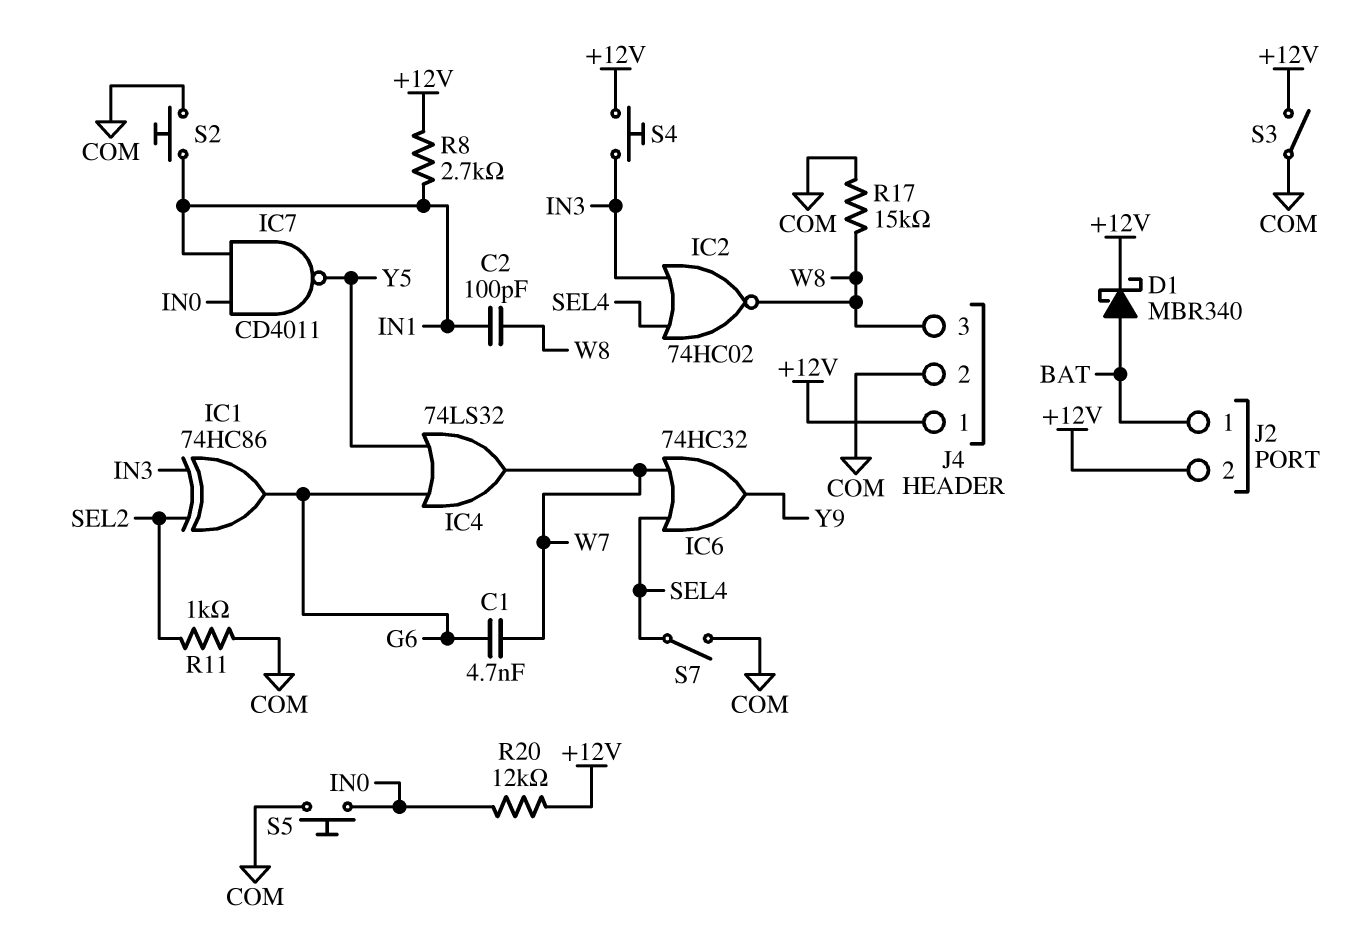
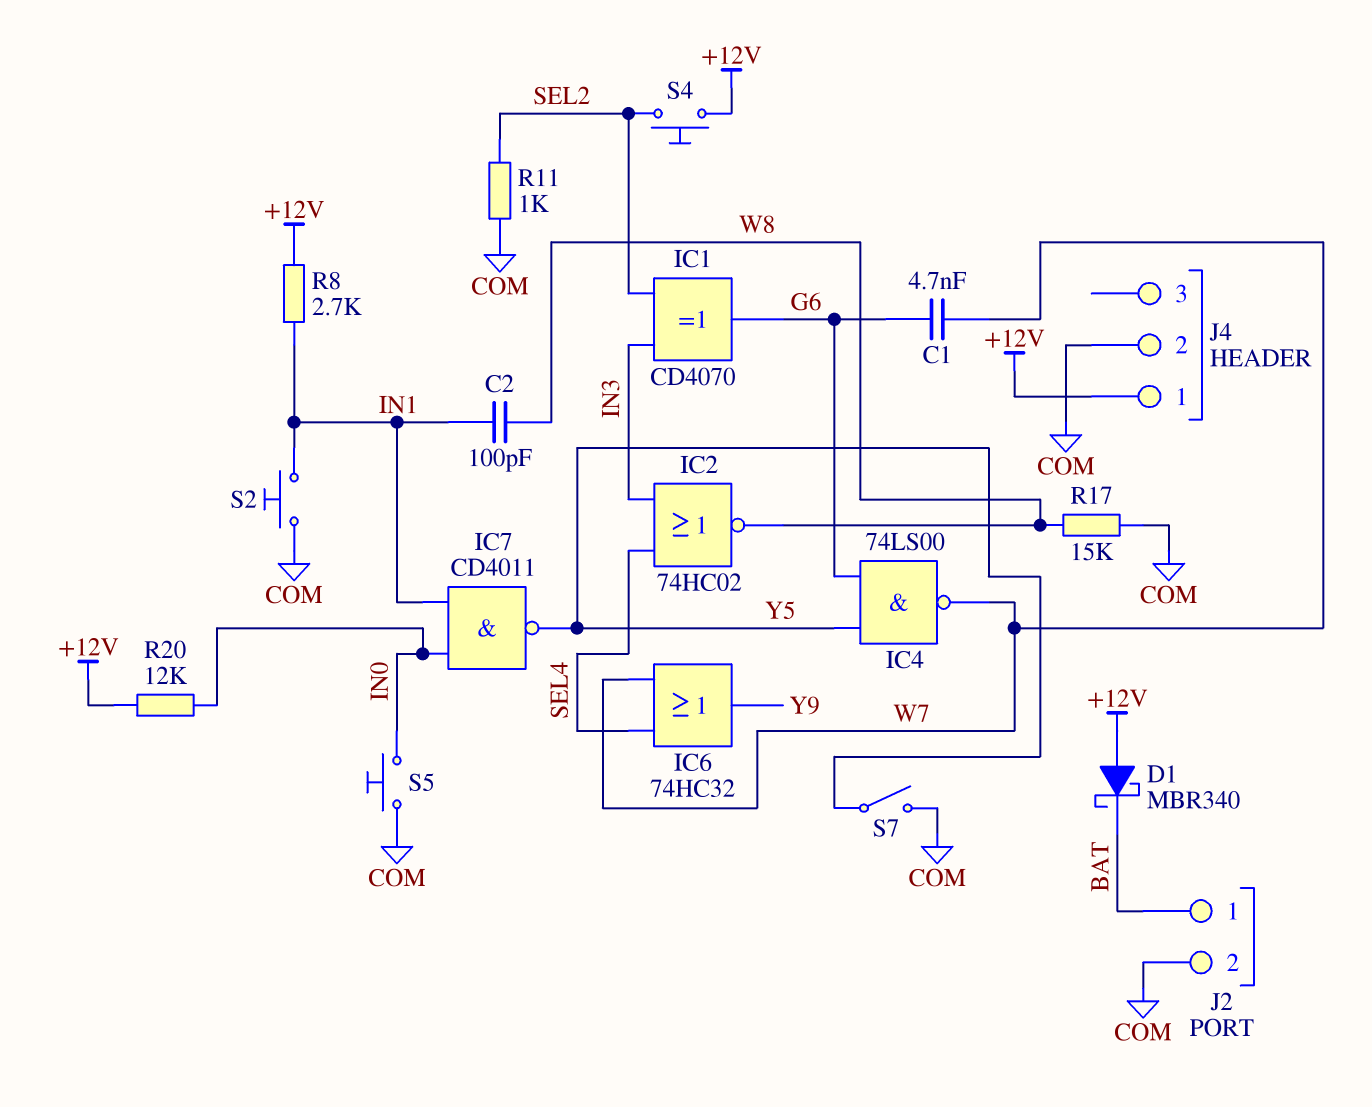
D1: schottky MBR340 (A BAT, K +12V) -> schottky MBR340 (A +12V, K BAT)
IC1: XOR 74HC86 (in IN3, in SEL2, out G6) -> XOR CD4070 (in IN3, in SEL2, out G6)
IC4: OR 74LS32 (in G6, in Y5, out W7) -> NAND 74LS00 (in G6, in Y5, out W7)
J2 pin 2: +12V -> COM
J4 pin 3: W8 -> none
S3: switch (+12V, COM) -> none
S4: button (+12V, IN3) -> button (+12V, SEL2)
S7: switch (COM, SEL4) -> switch (COM, Y5)

